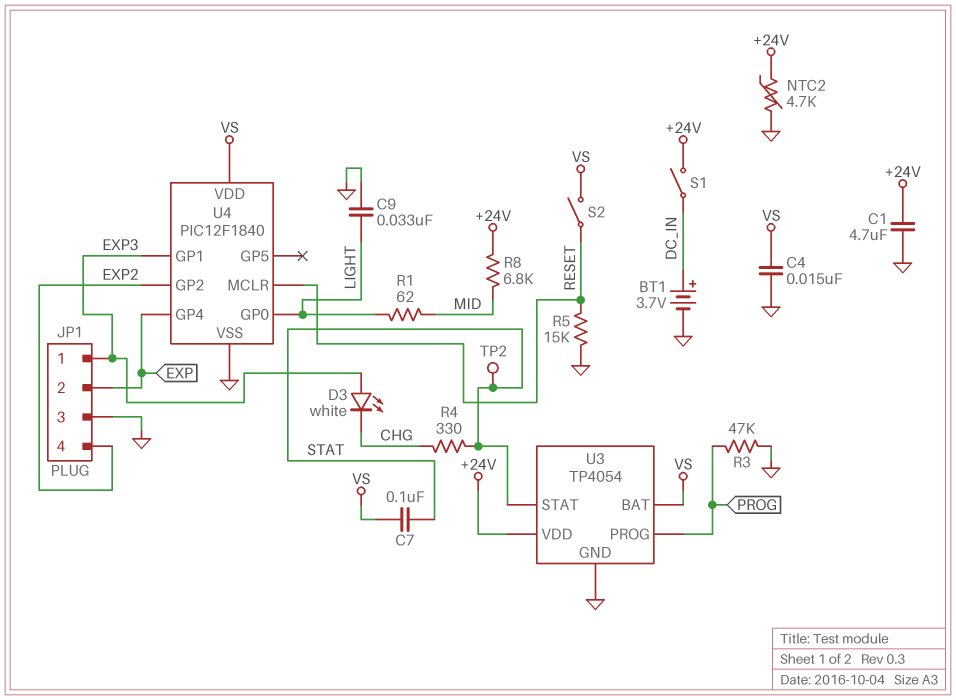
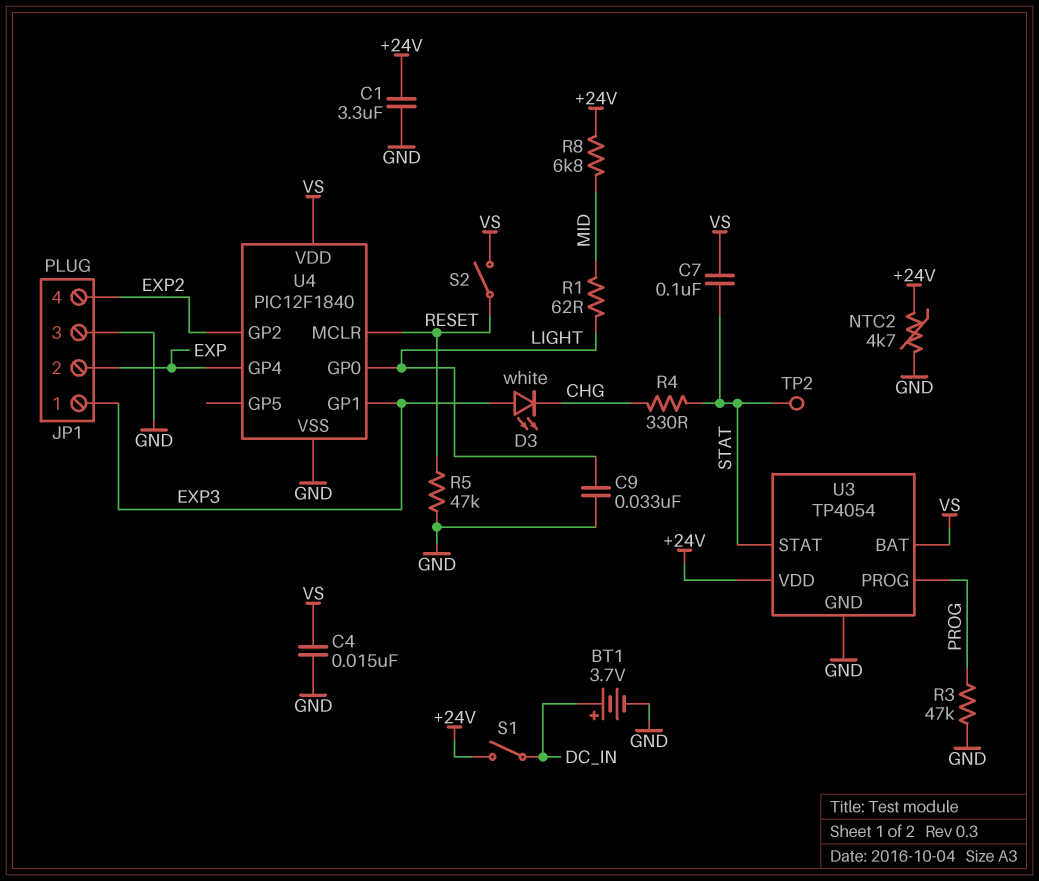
C1: 4.7uF (+24V, GND) -> 3.3uF (+24V, GND)
R5: 15k (GND, RESET) -> 47k (GND, RESET)

